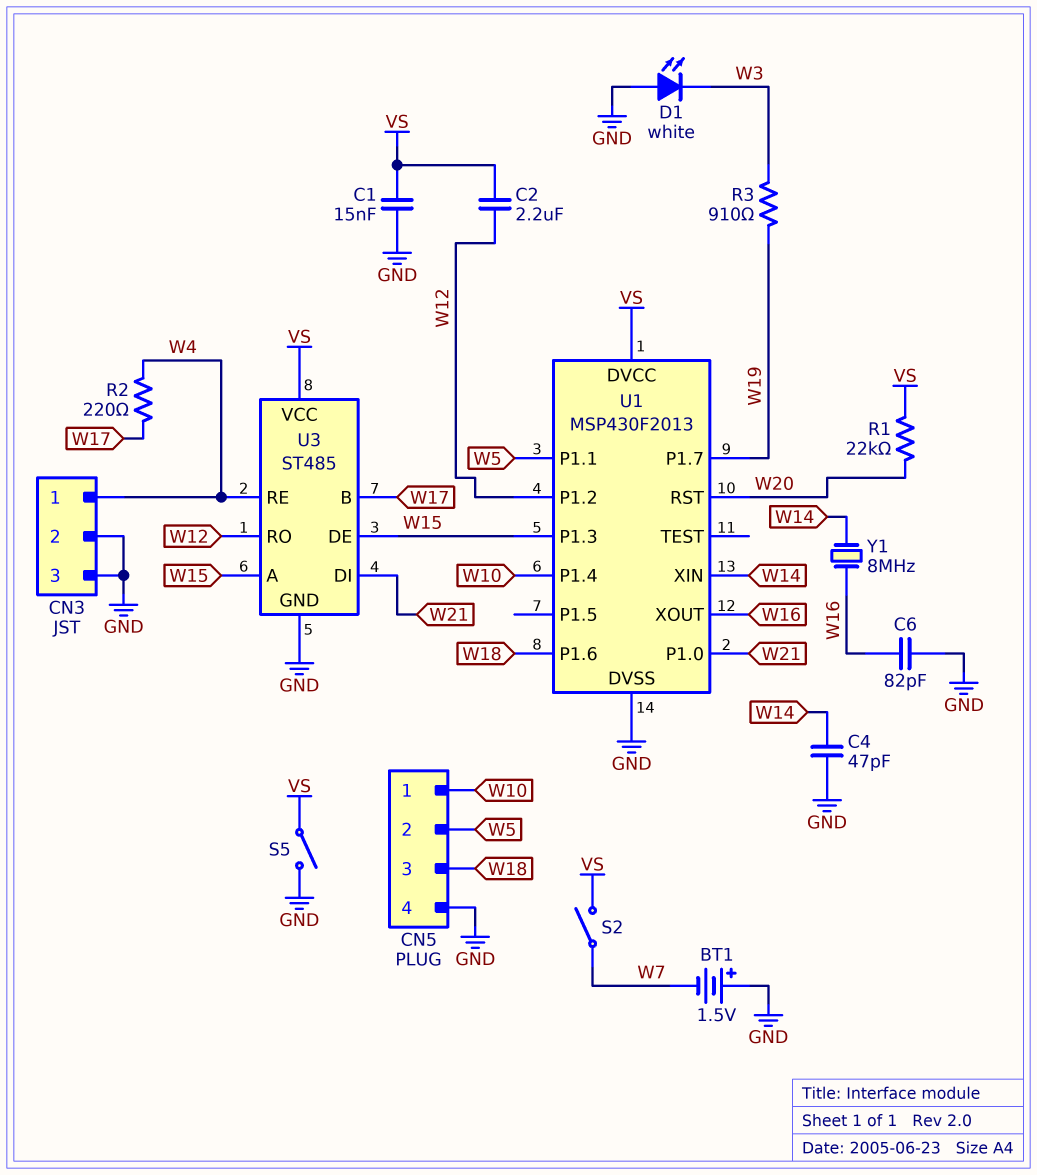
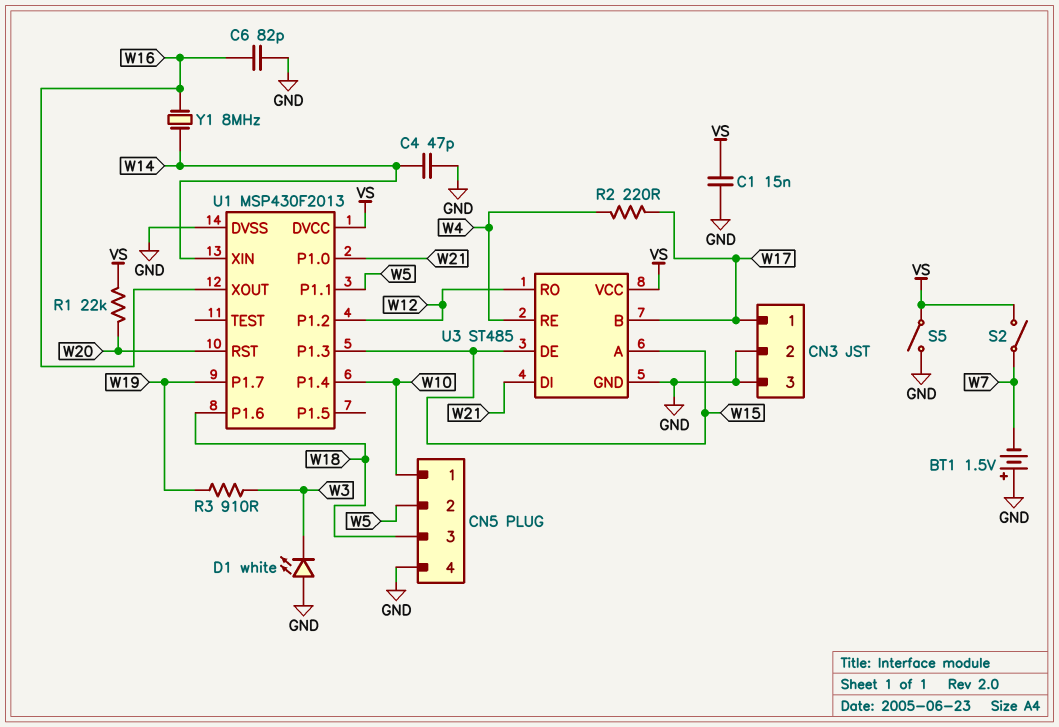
C2: 2.2uF (VS, W12) -> none
CN3 pin 1: W4 -> W17

